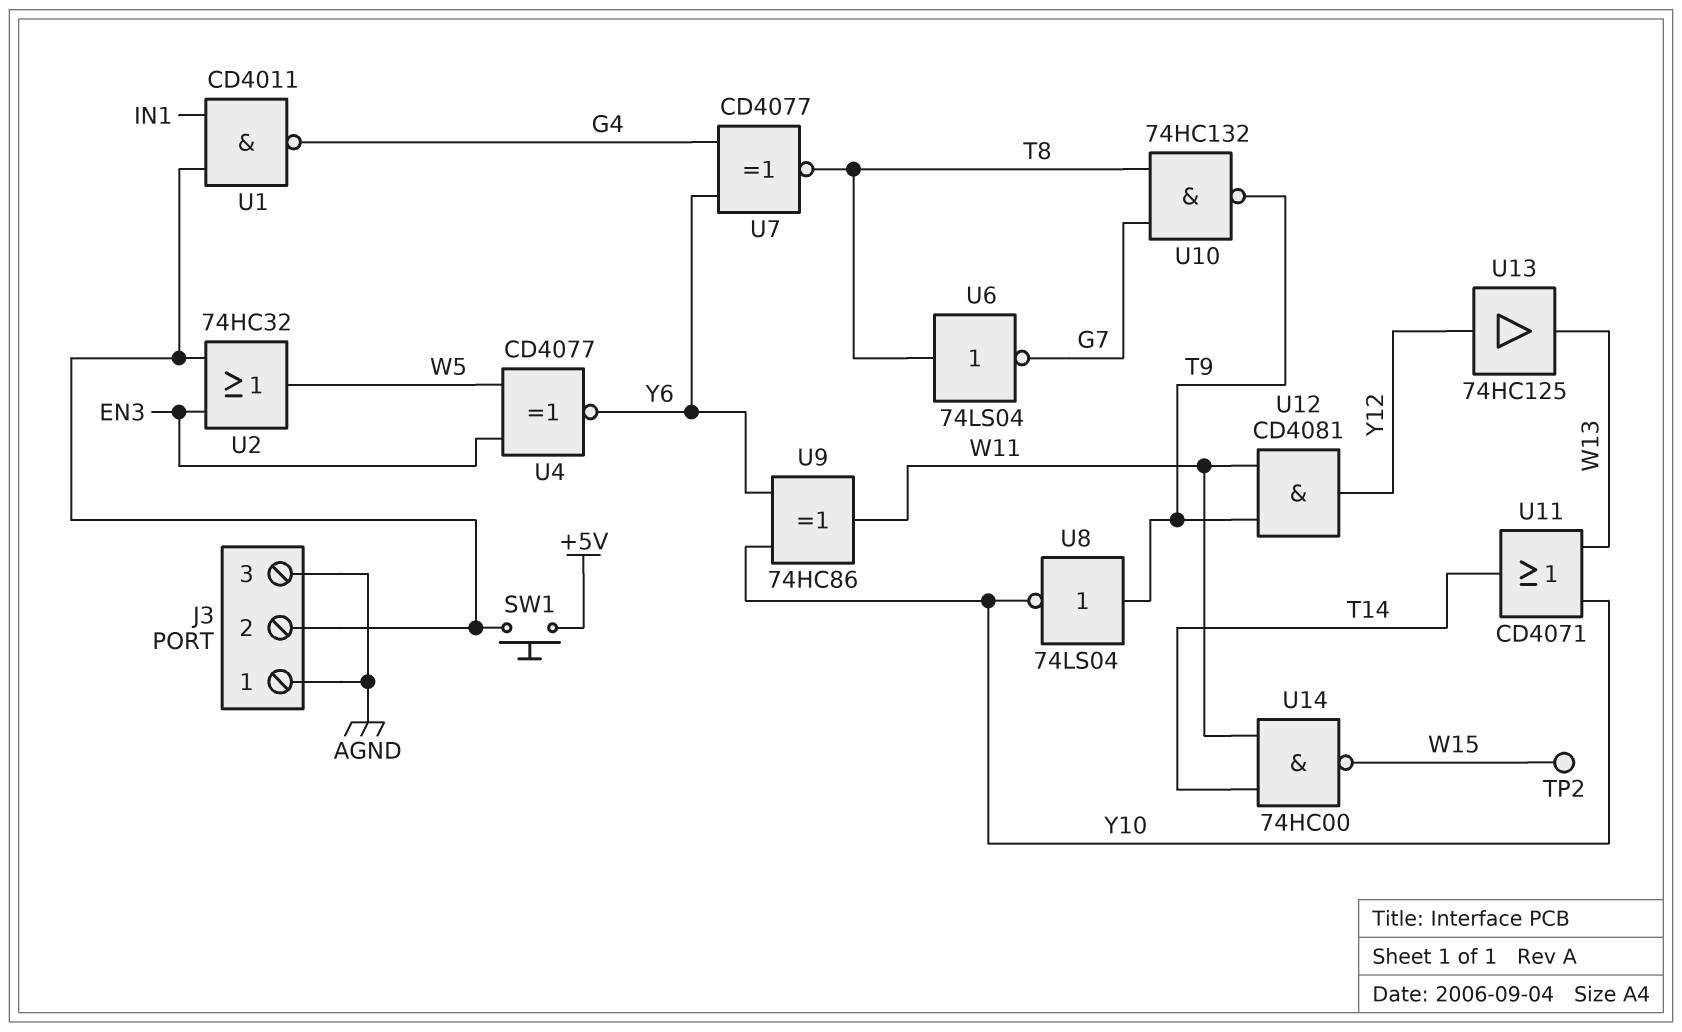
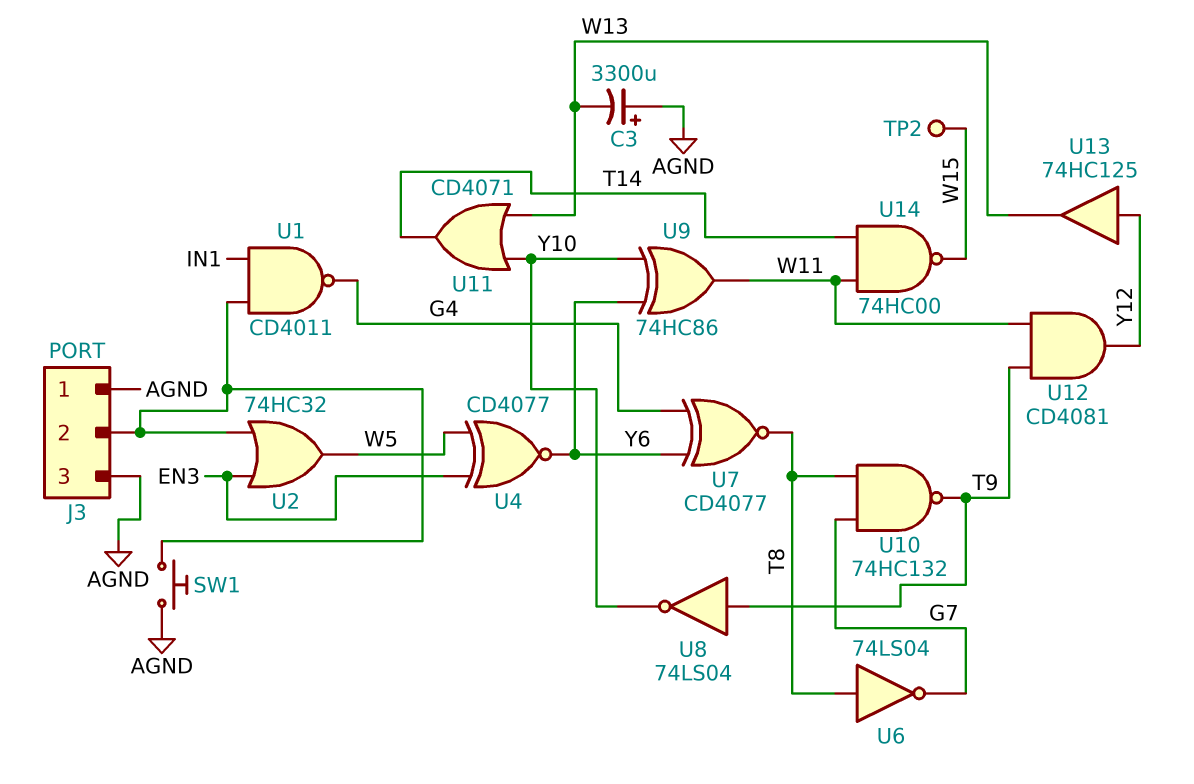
C3: none -> 3300uF (plus AGND, minus W13)
SW1: button (+5V, J3/2) -> button (AGND, J3/2)

